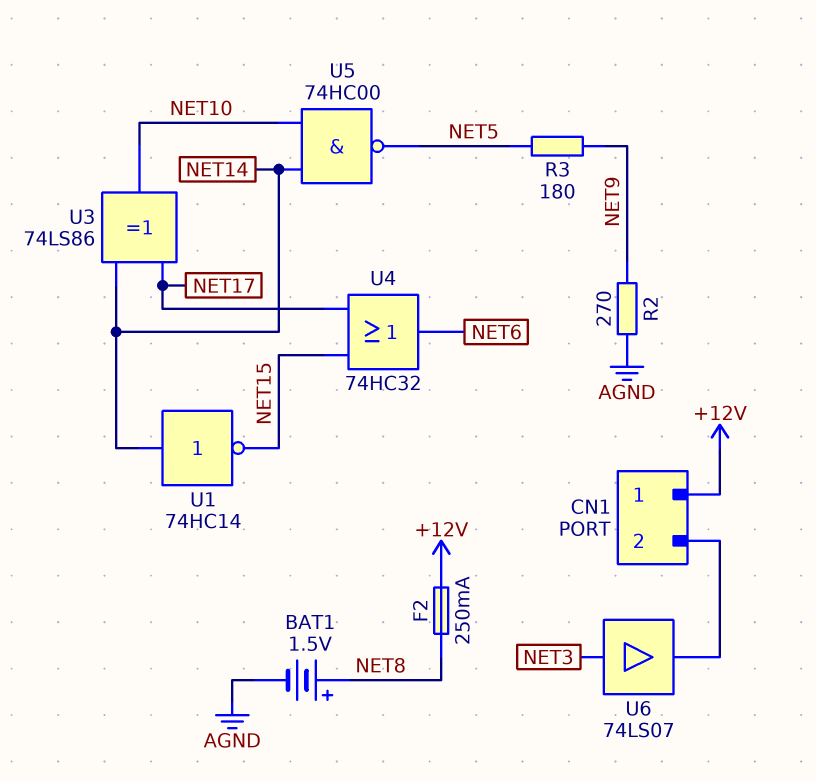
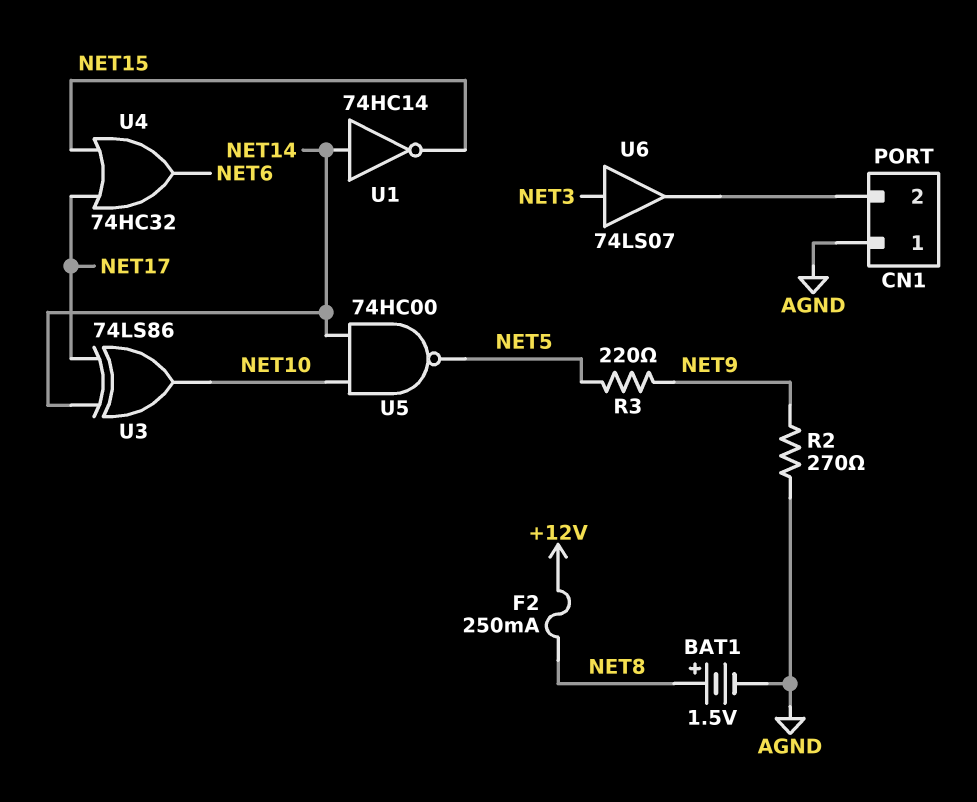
CN1 pin 1: +12V -> AGND
R3: 180 (NET5, NET9) -> 220 (NET5, NET9)

